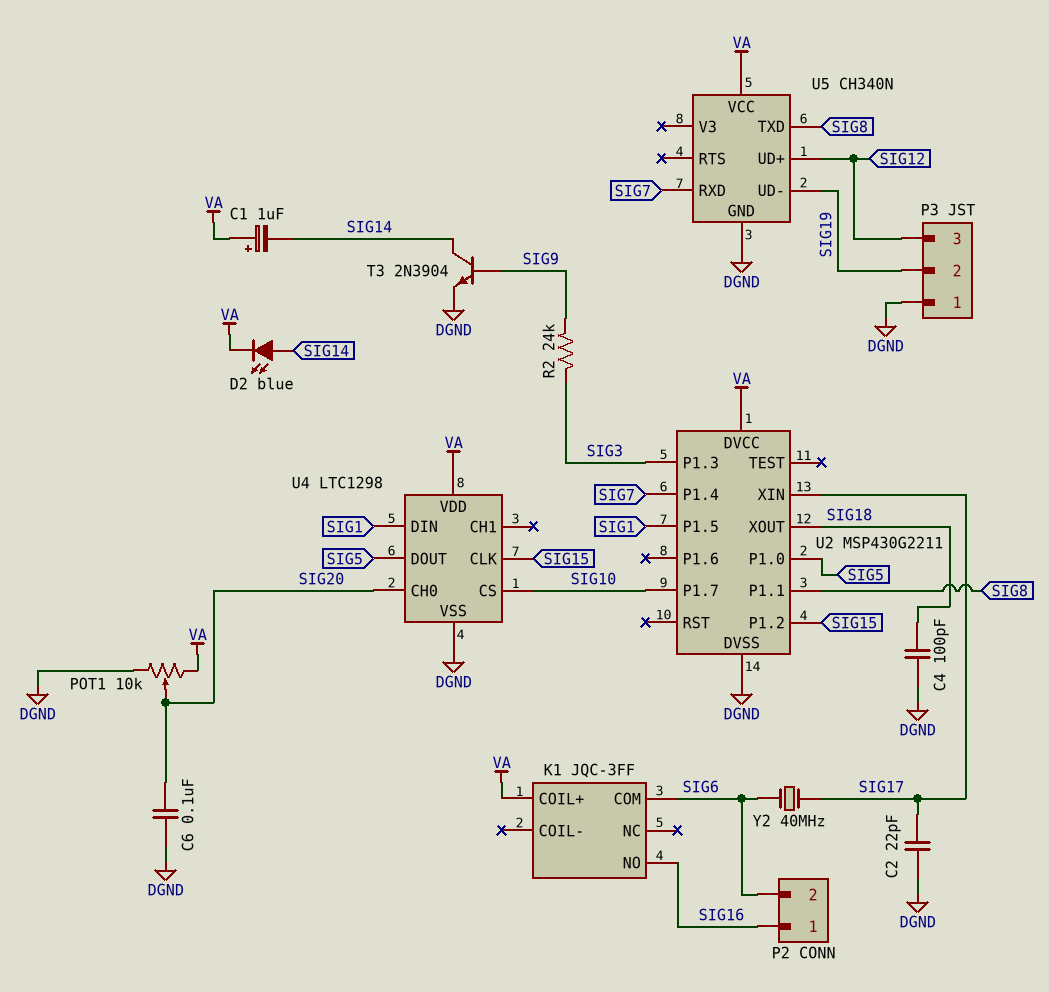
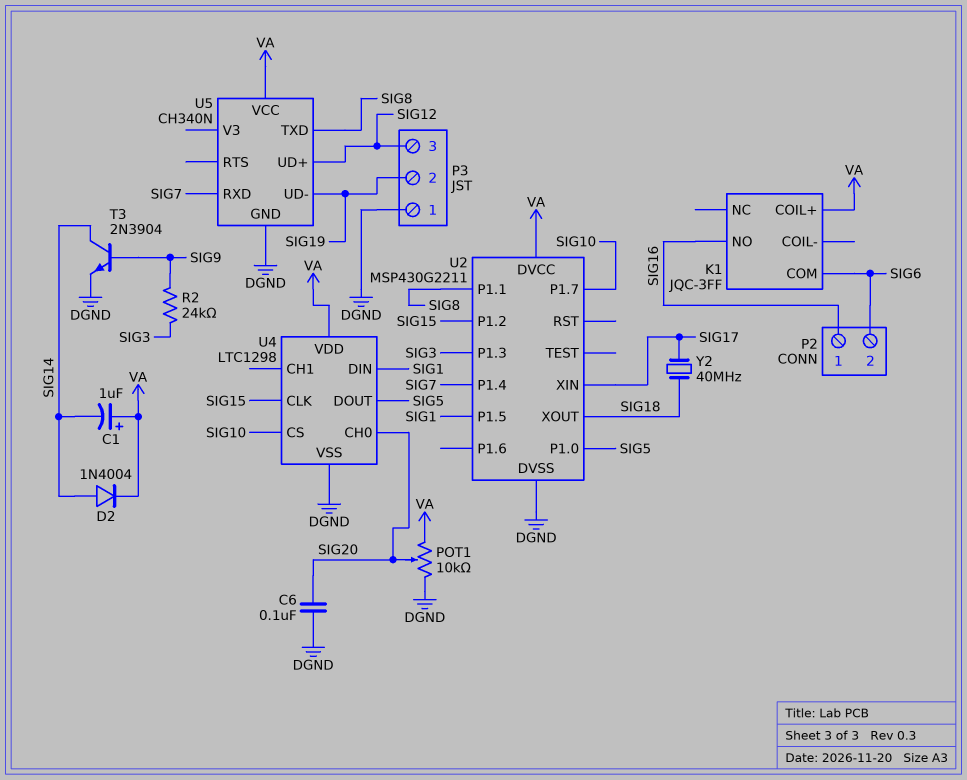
C2: 22pF (DGND, SIG17) -> none
C4: 100pF (DGND, SIG18) -> none
D2: LED blue (A SIG14, K VA) -> diode 1N4004 (A SIG14, K VA)
Y2: 40MHz (SIG6, SIG17) -> 40MHz (SIG17, SIG18)

